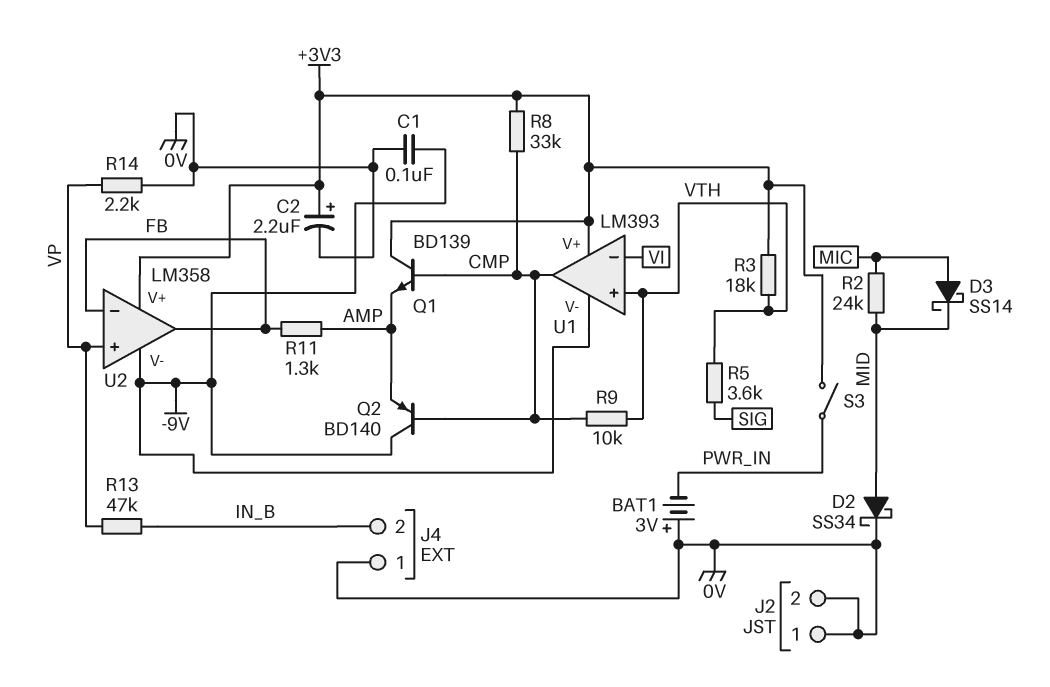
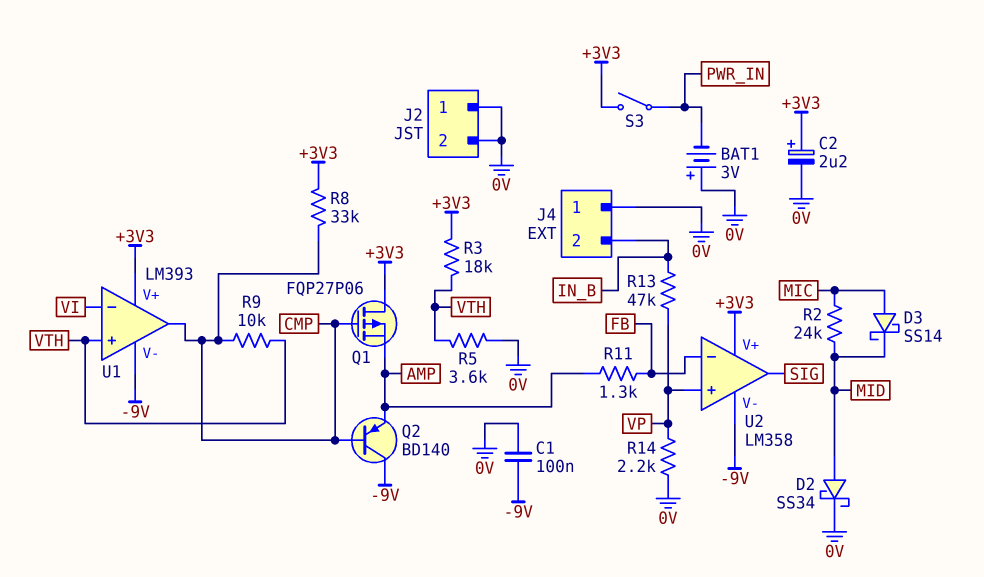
Q1: NPN BD139 (B CMP, C +3V3, E AMP) -> PMOS FQP27P06 (G CMP, D +3V3, S AMP)
R5: 3.6k (SIG, VTH) -> 3.6k (0V, VTH)
U2 pin out: FB -> SIG

